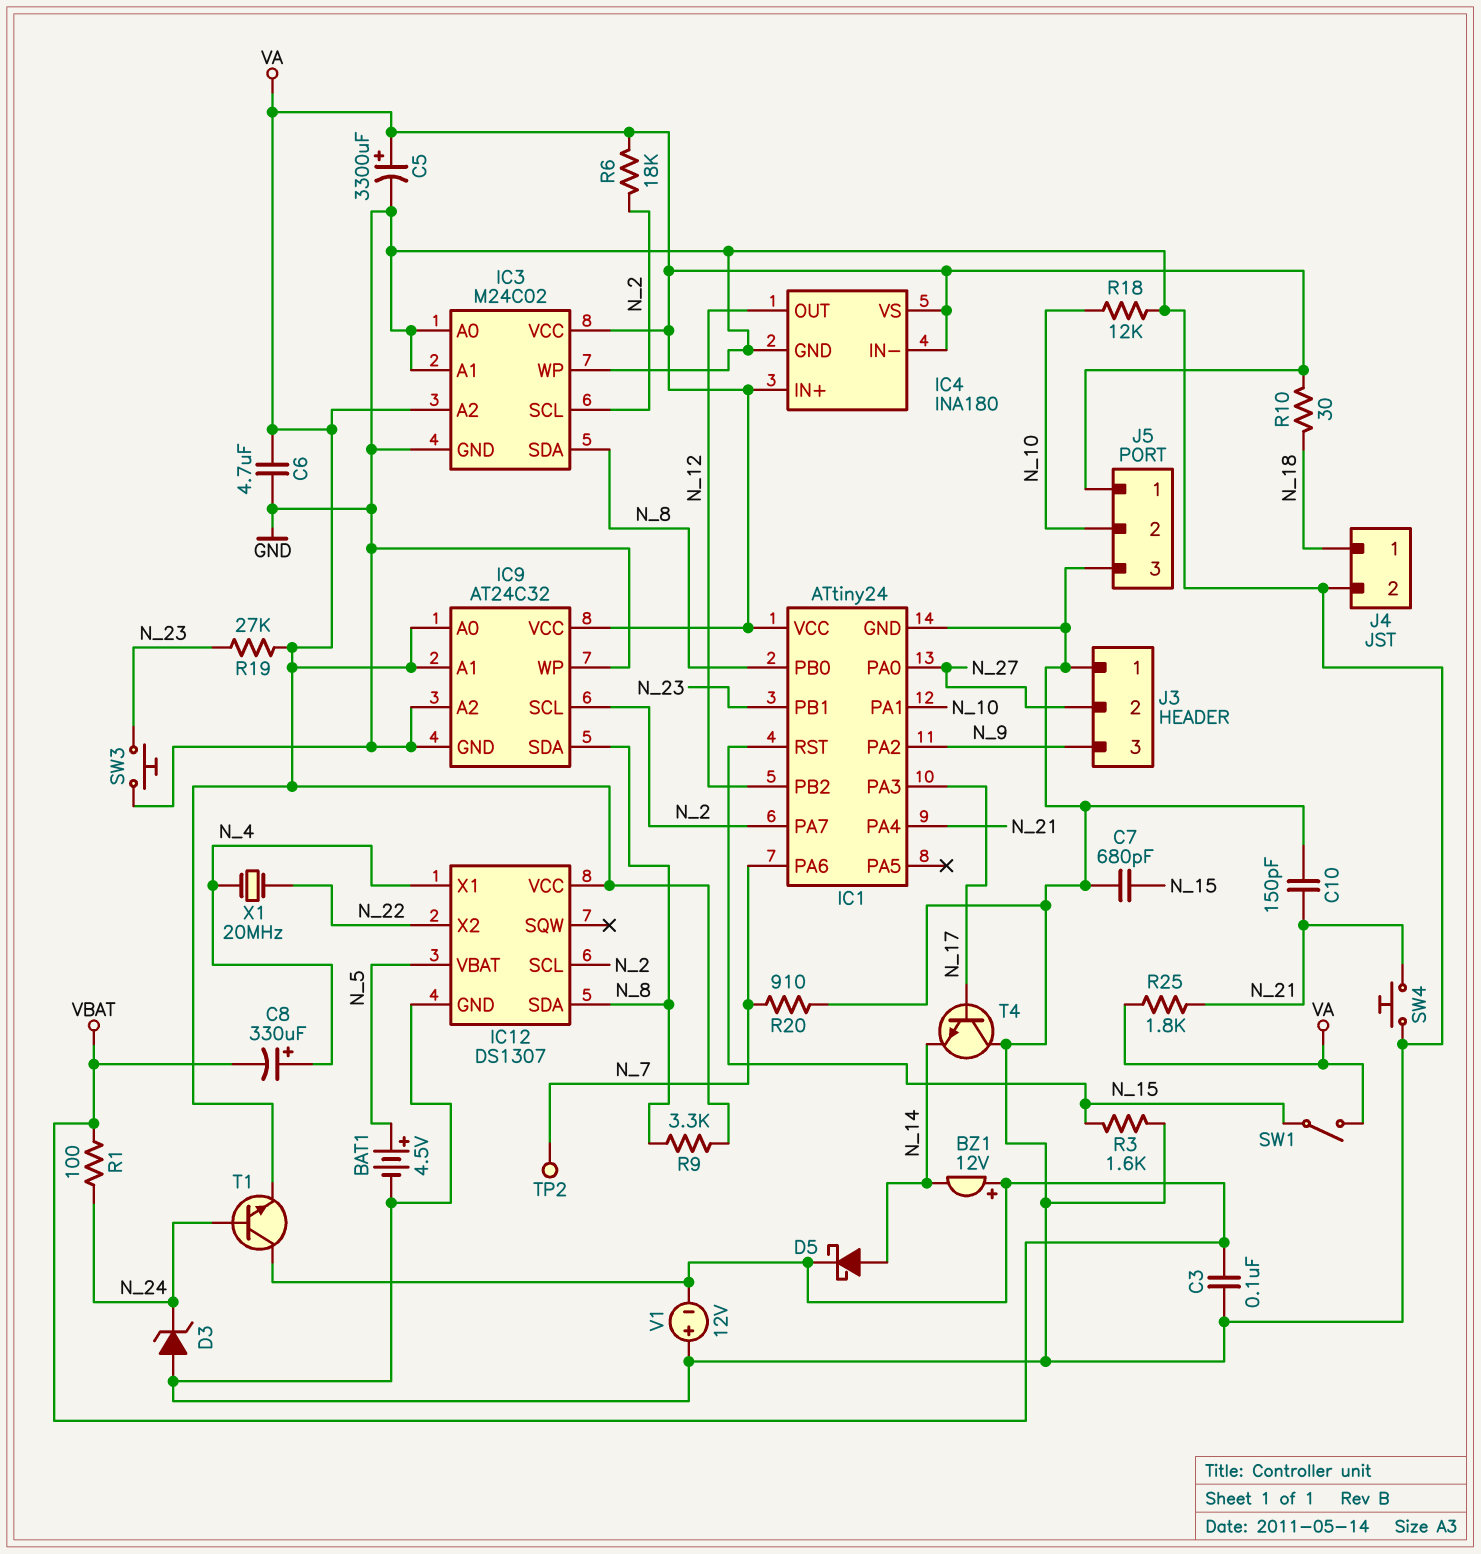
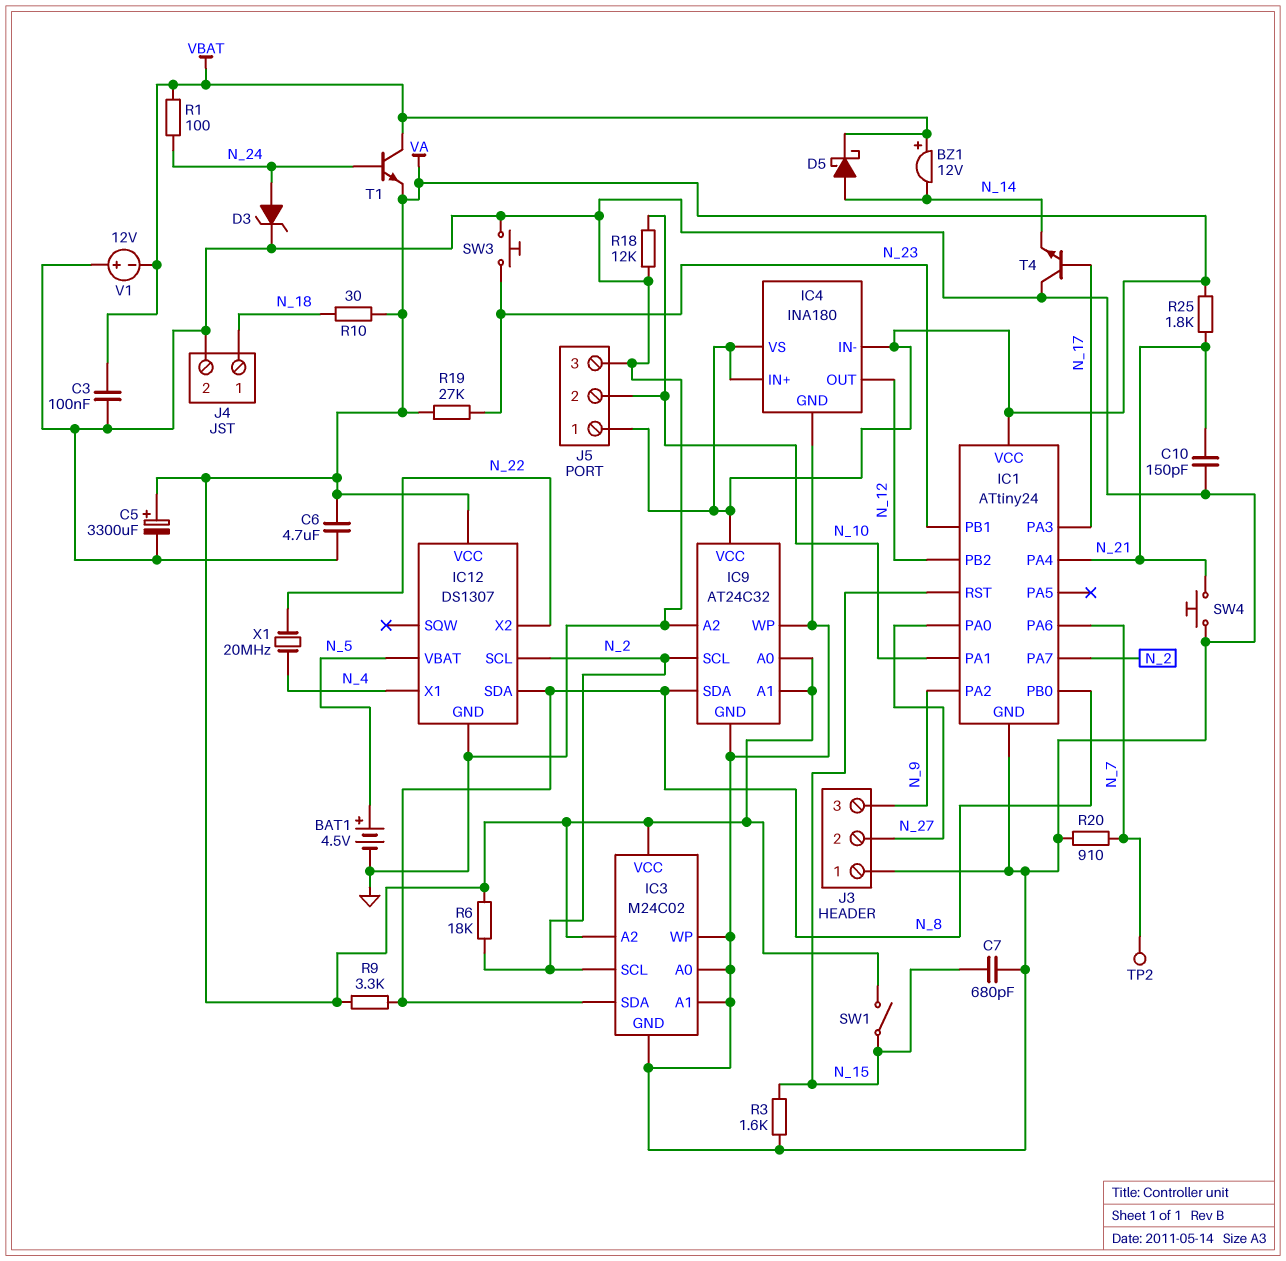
C8: 330uF (plus N_4, minus VBAT) -> none
D3: zener (A GND, K N_24) -> zener (A N_24, K GND)

